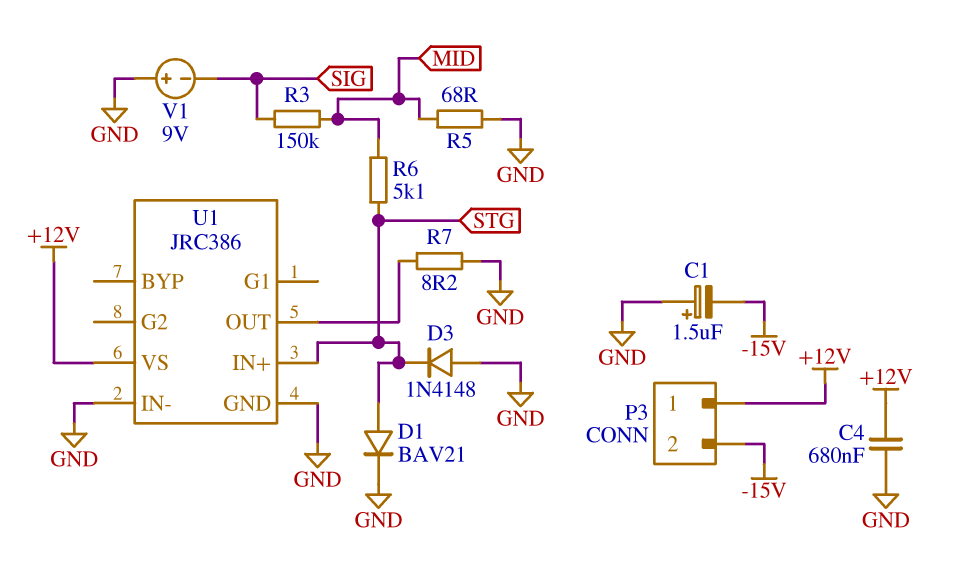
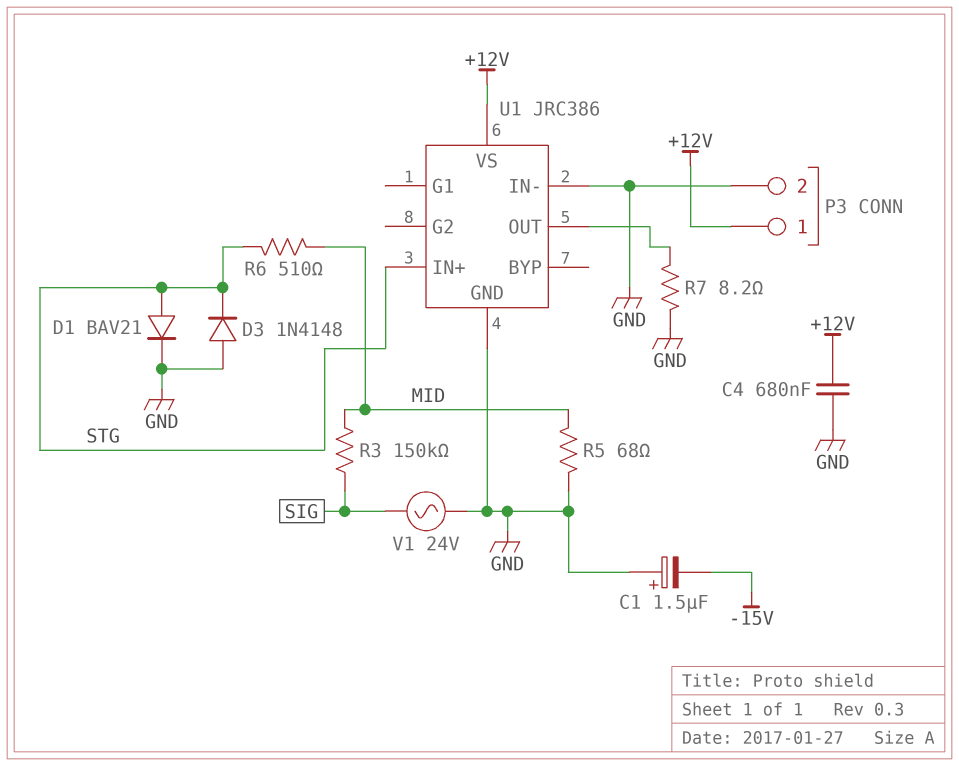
P3 pin 2: -15V -> GND
R6: 5.1k (MID, STG) -> 510 (MID, STG)
V1: 9V (plus GND, minus SIG) -> AC 24V (GND, SIG)

